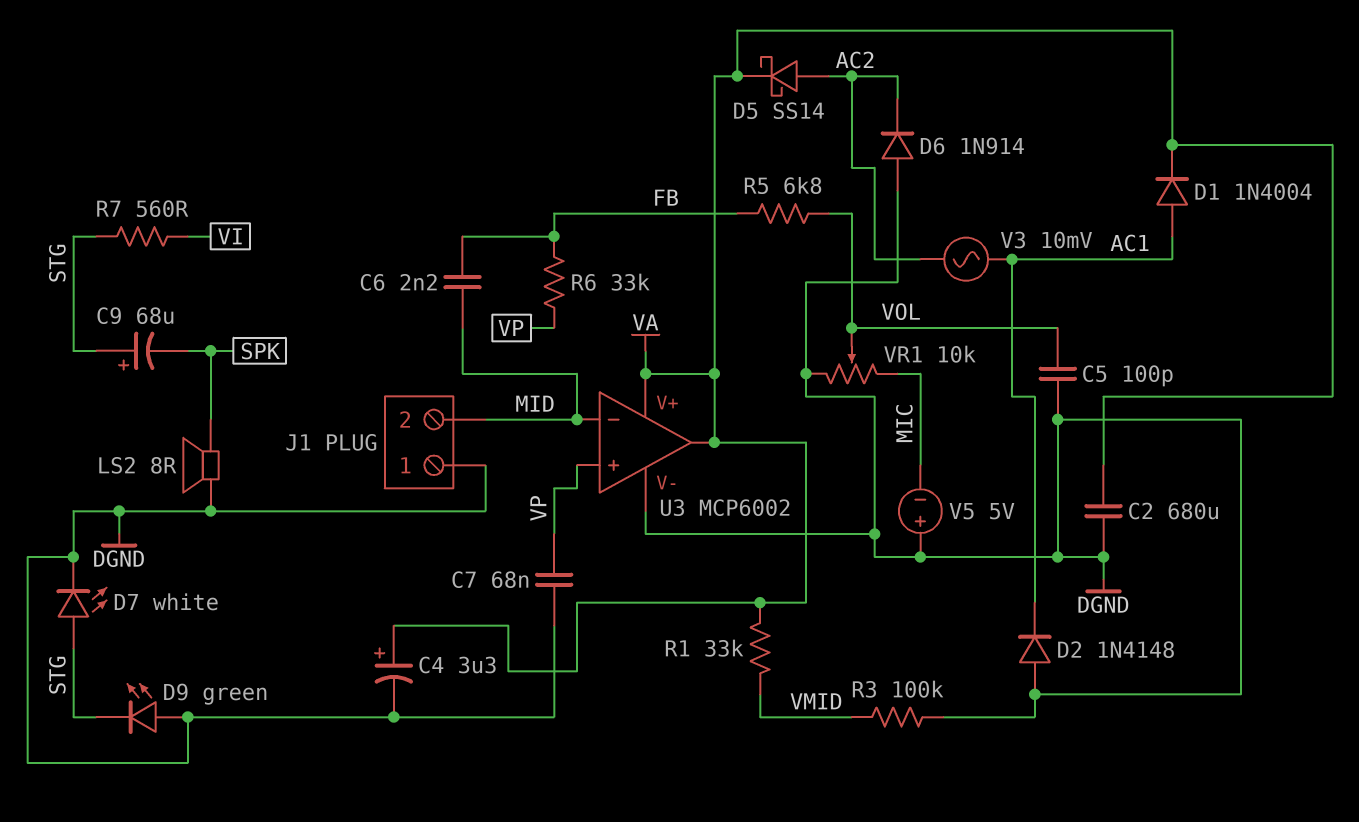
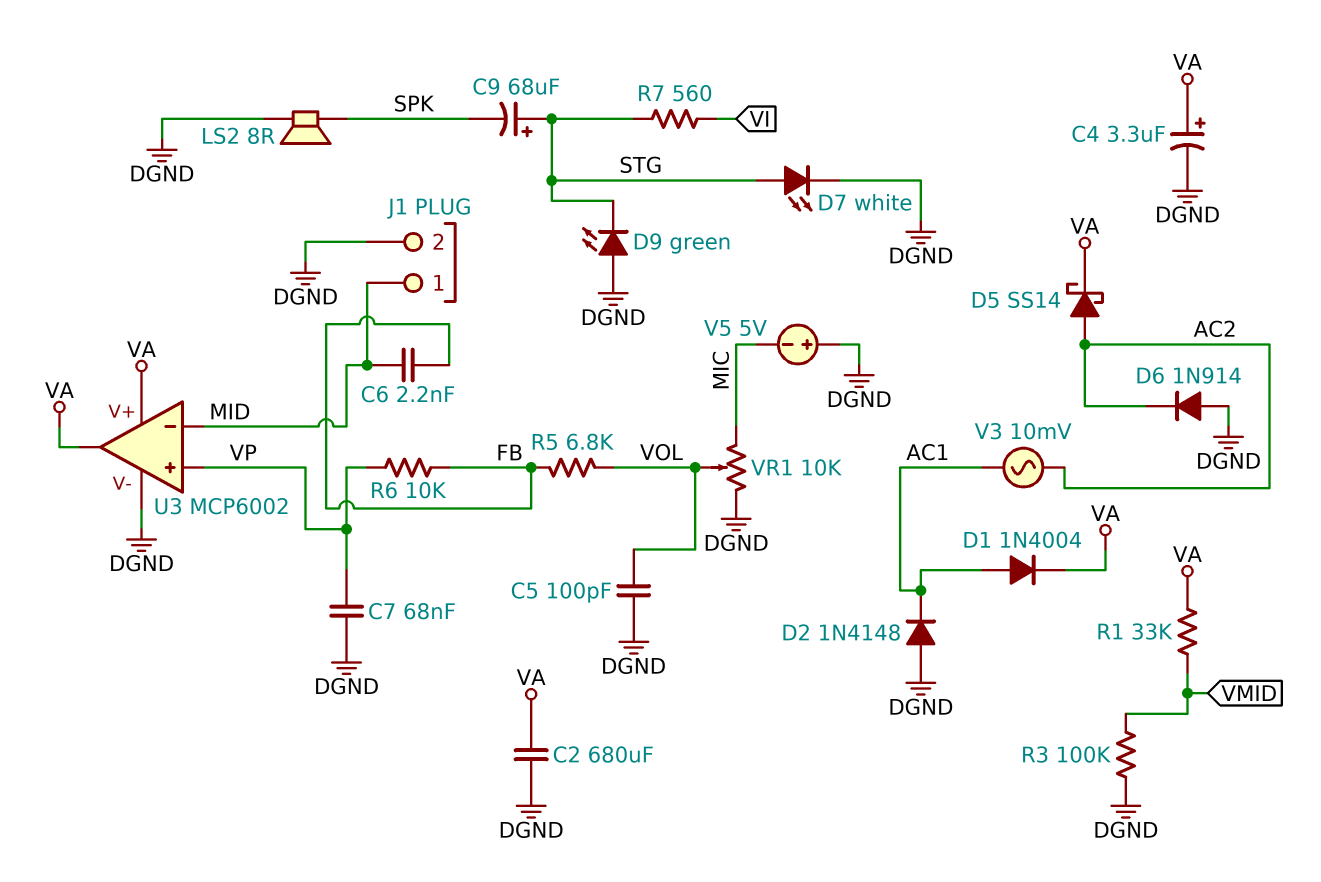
J1 pin 1: DGND -> MID
J1 pin 2: MID -> DGND
R6: 33k (FB, VP) -> 10k (FB, VP)

